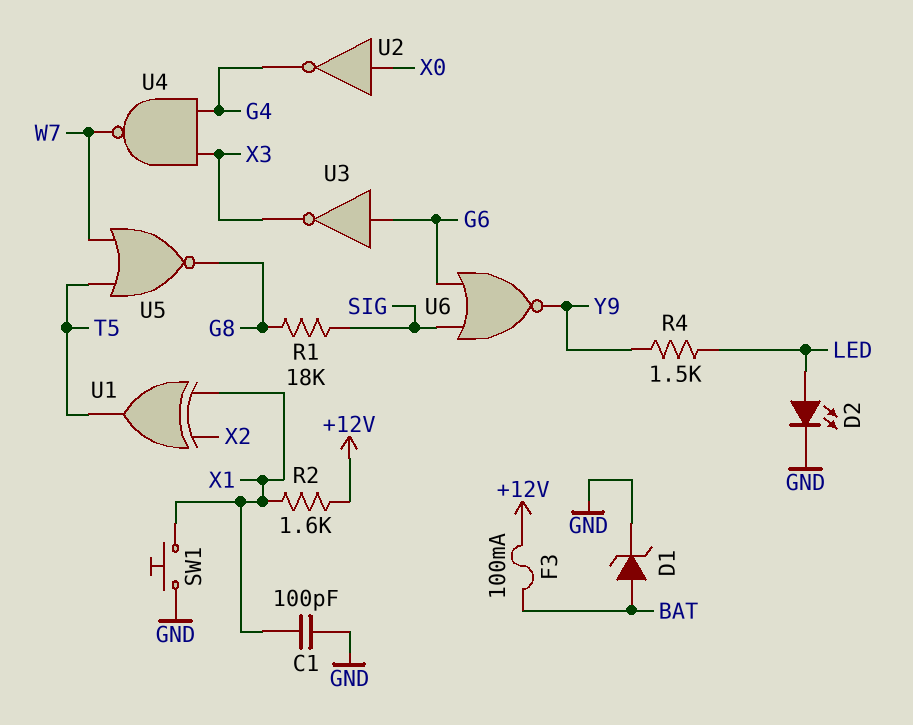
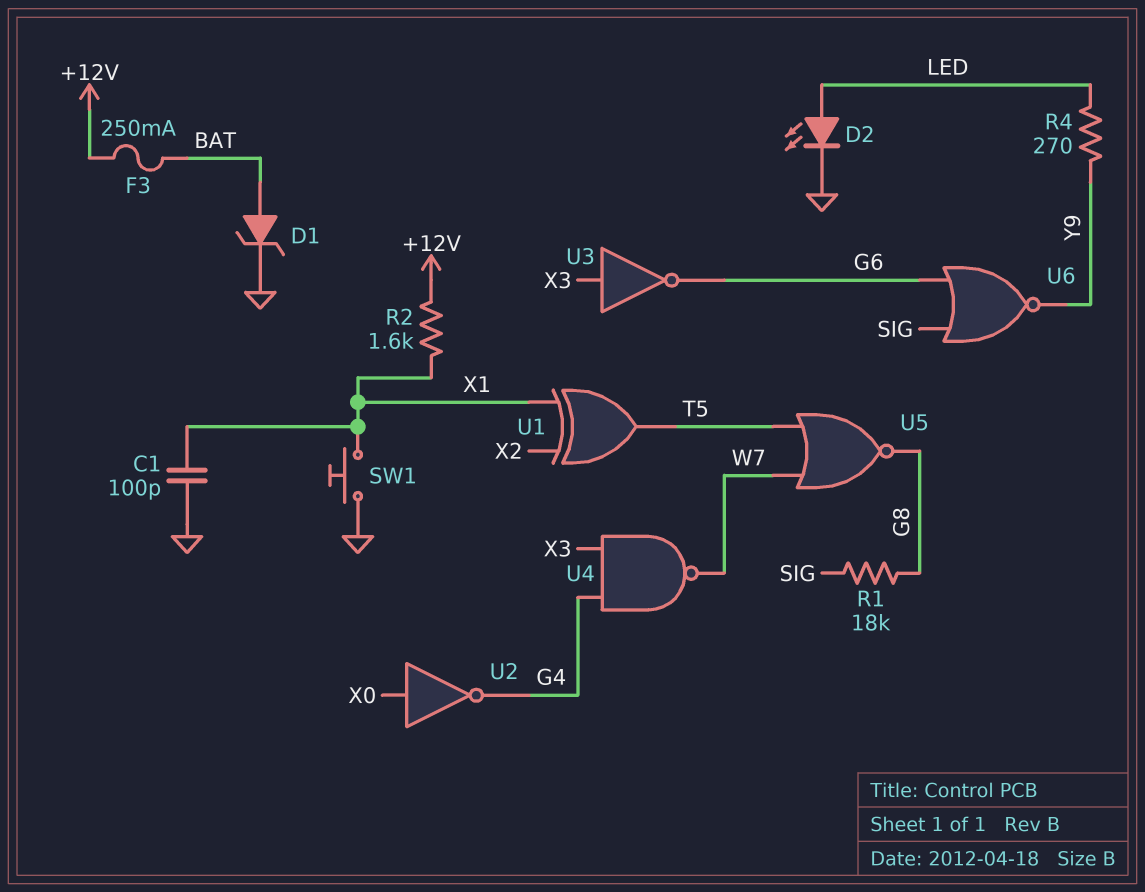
F3: 100mA (+12V, BAT) -> 250mA (+12V, BAT)
R4: 1.5k (LED, Y9) -> 270 (LED, Y9)
U3: NOT (in G6, out X3) -> NOT (in X3, out G6)

